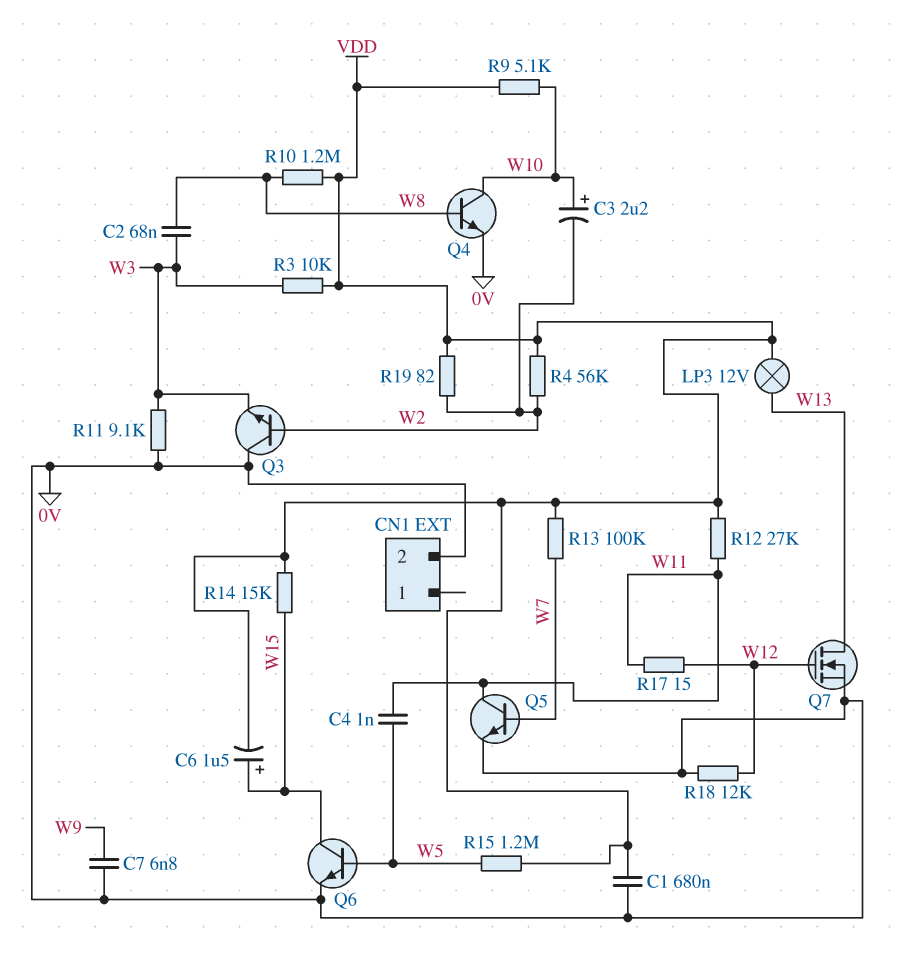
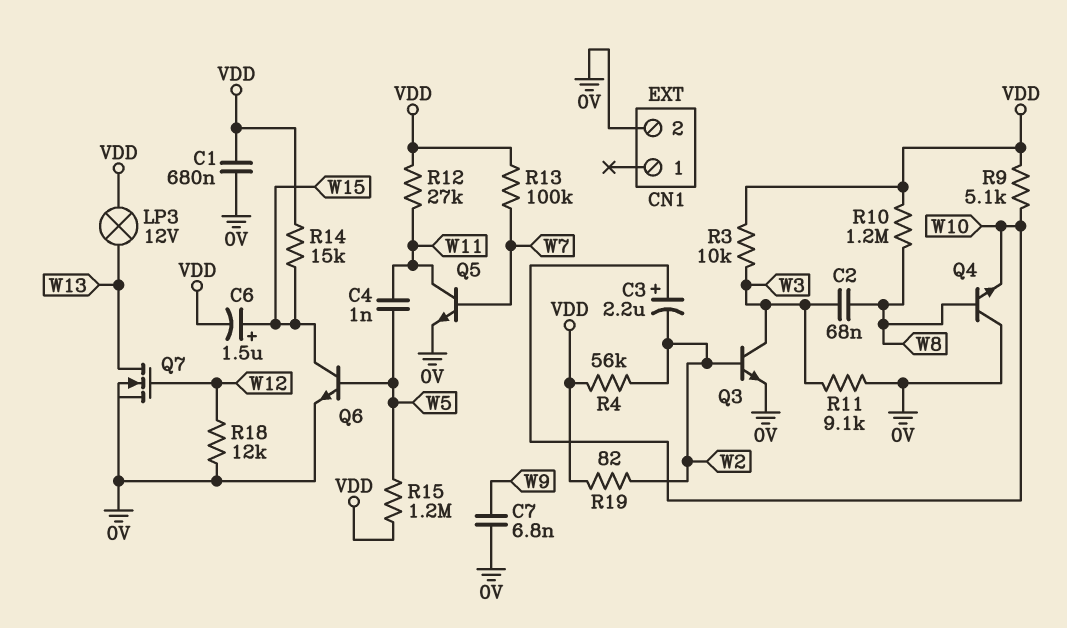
Q3: NPN (B W2, C 0V, E W3) -> NPN (B W2, C W3, E 0V)
Q4: NPN (B W8, C W10, E 0V) -> NPN (B W8, C 0V, E W10)
R17: 15 (W11, W12) -> none

